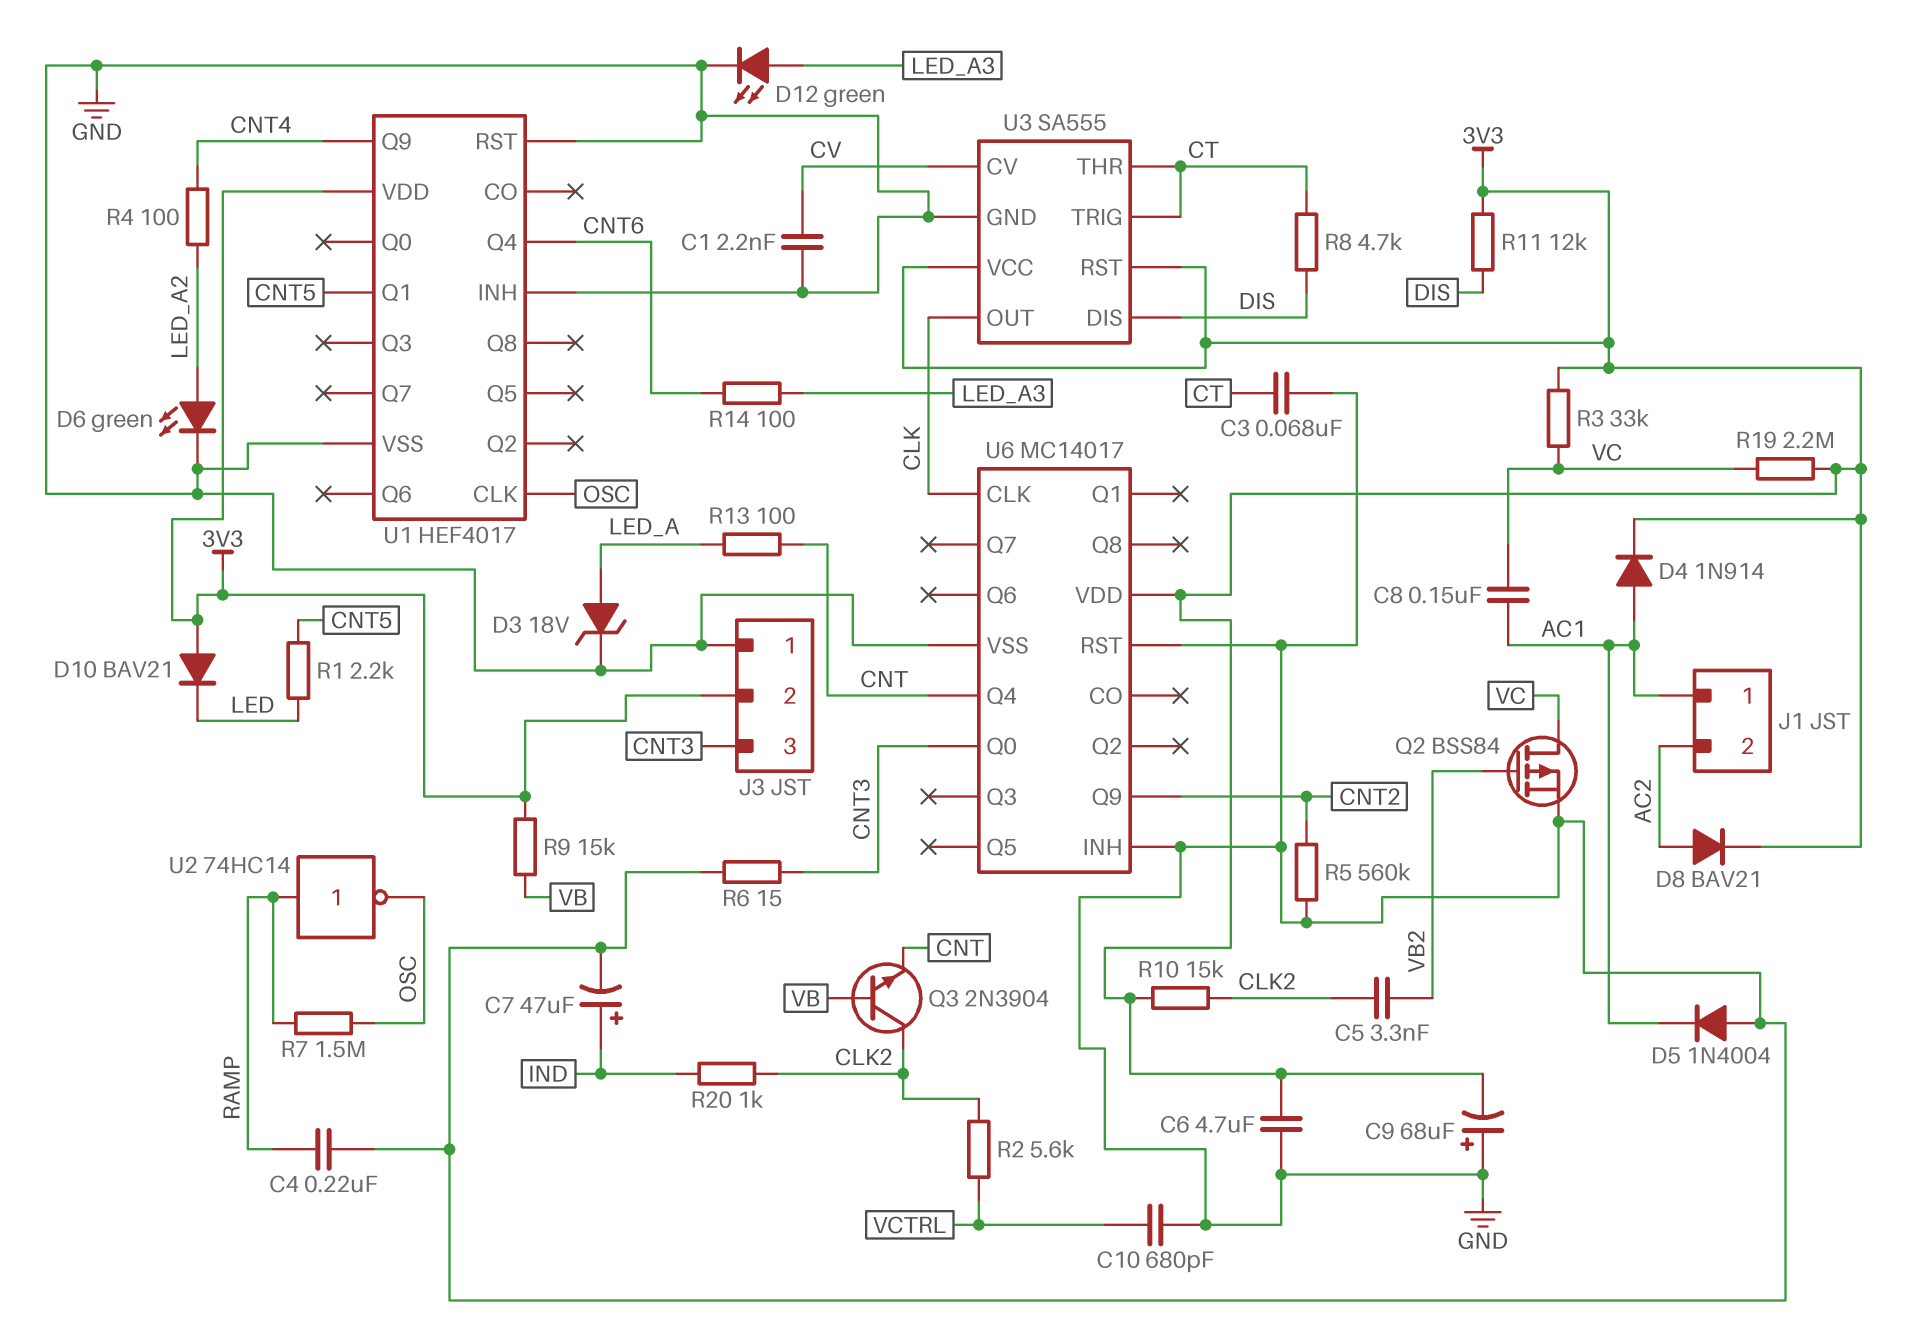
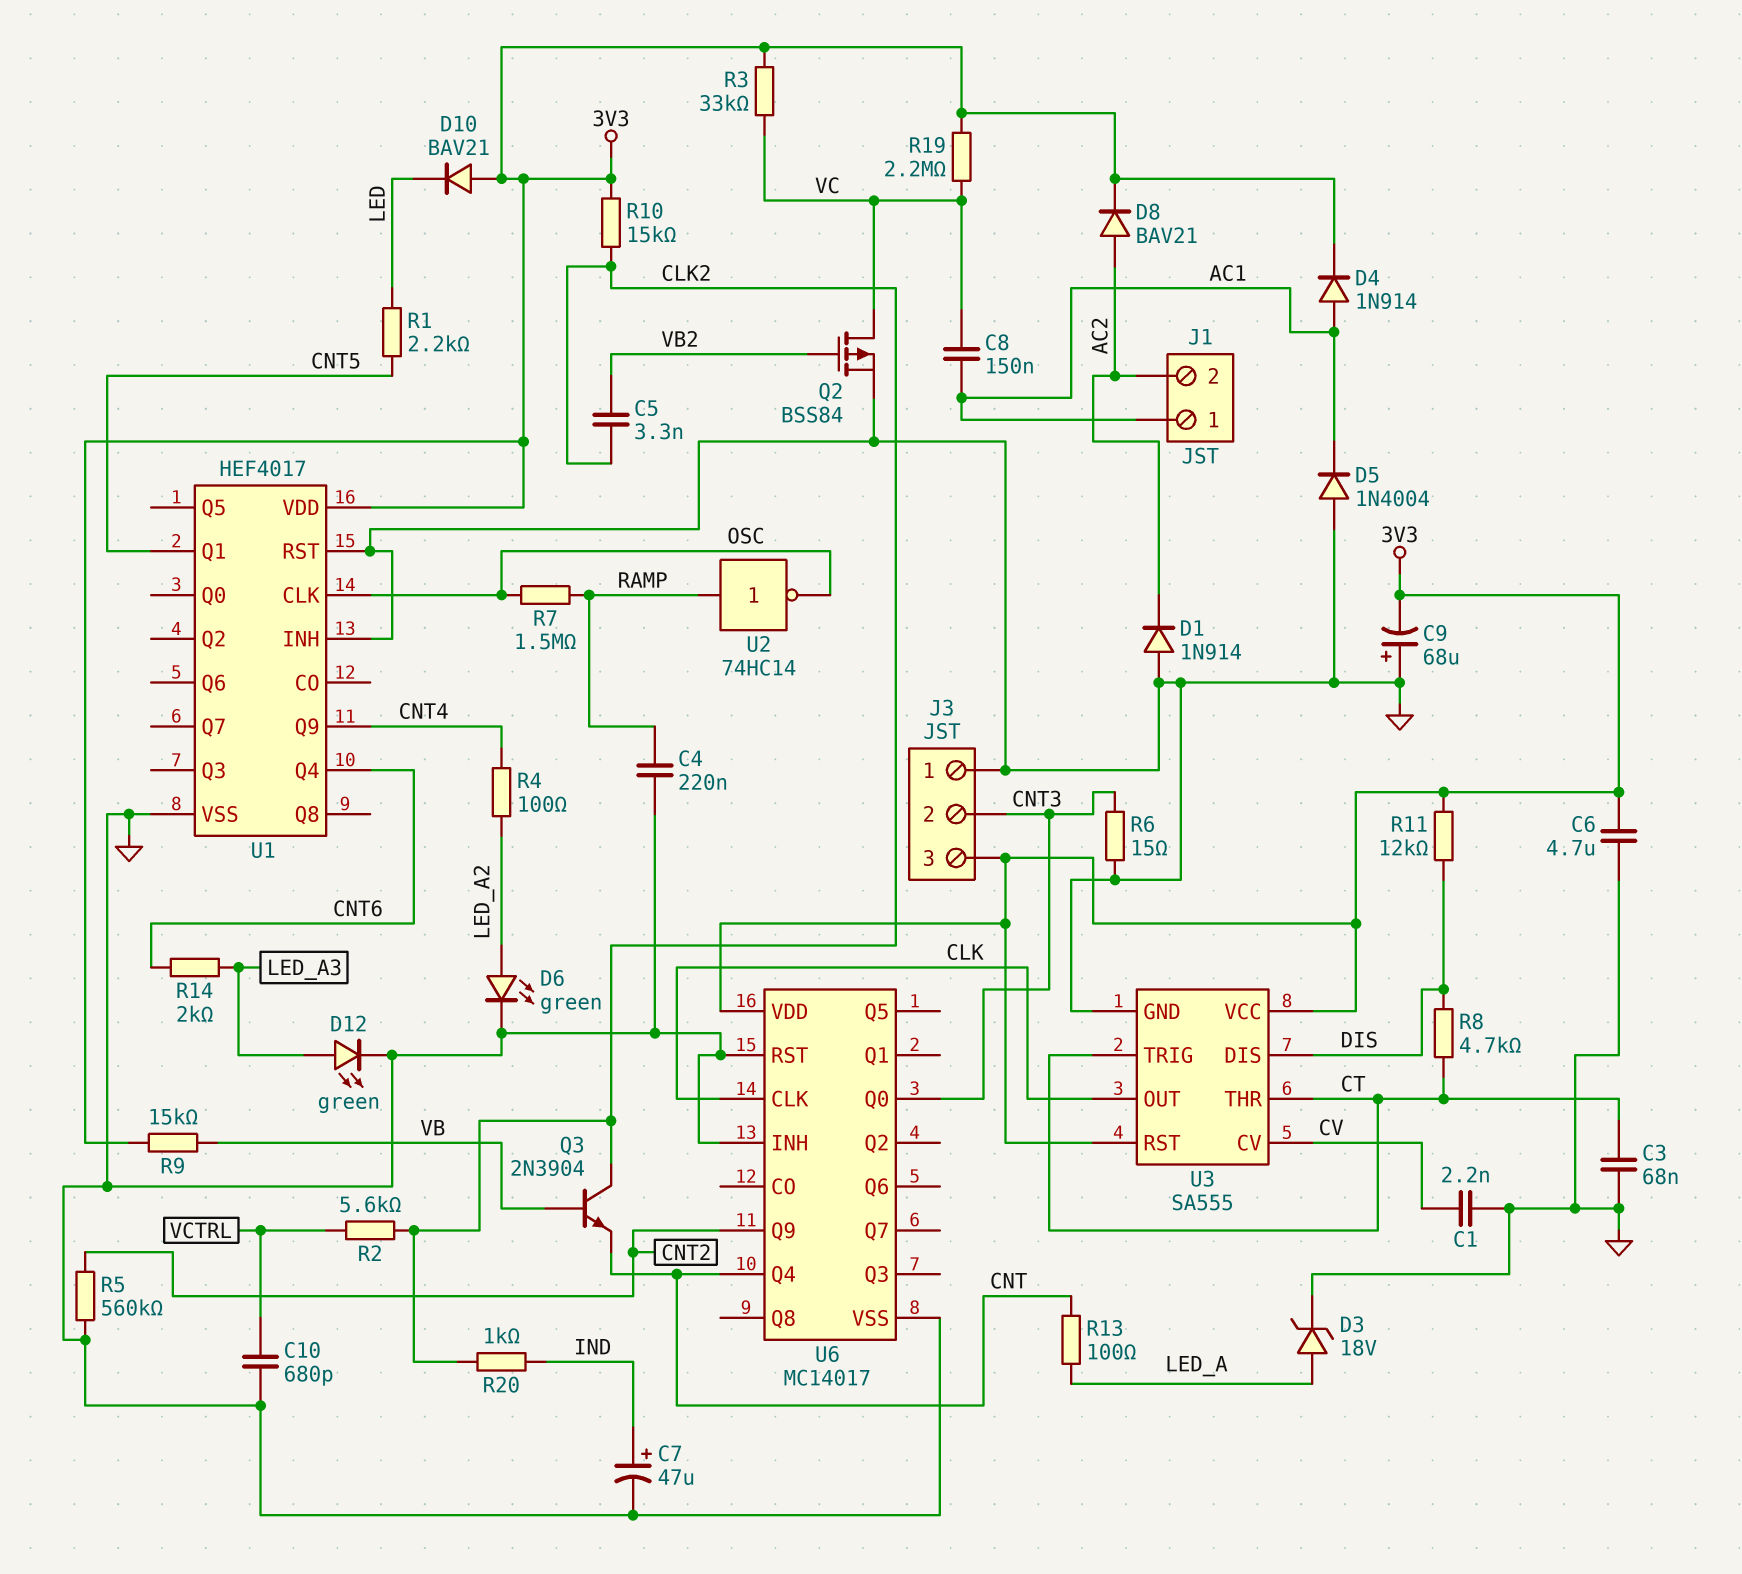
D1: none -> diode 1N914 (A GND, K AC2)
J3 pin 2: 3V3 -> CNT3
J3 pin 3: CNT3 -> 3V3
R14: 100 (CNT6, LED_A3) -> 2k (CNT6, LED_A3)

